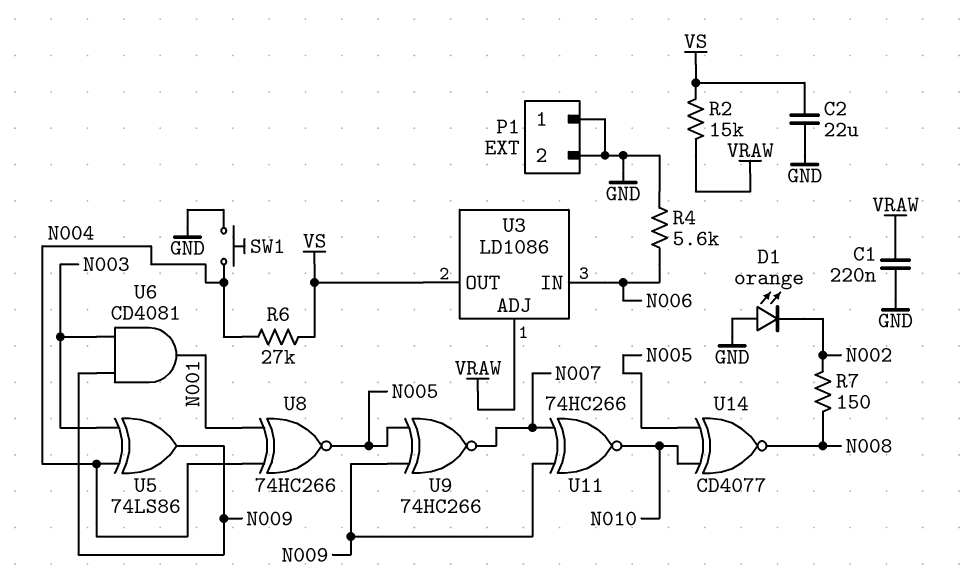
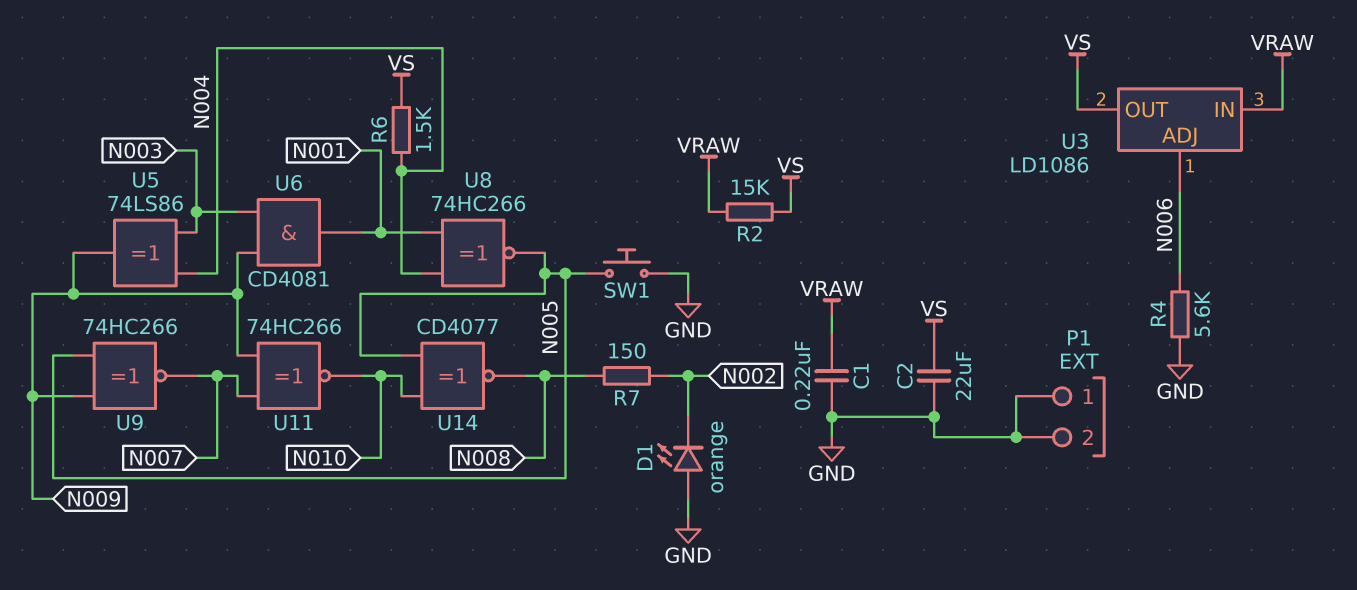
R6: 27k (N004, VS) -> 1.5k (N004, VS)
SW1: button (GND, N004) -> button (GND, N005)
U3 pin ADJ: VRAW -> N006
U3 pin IN: N006 -> VRAW

